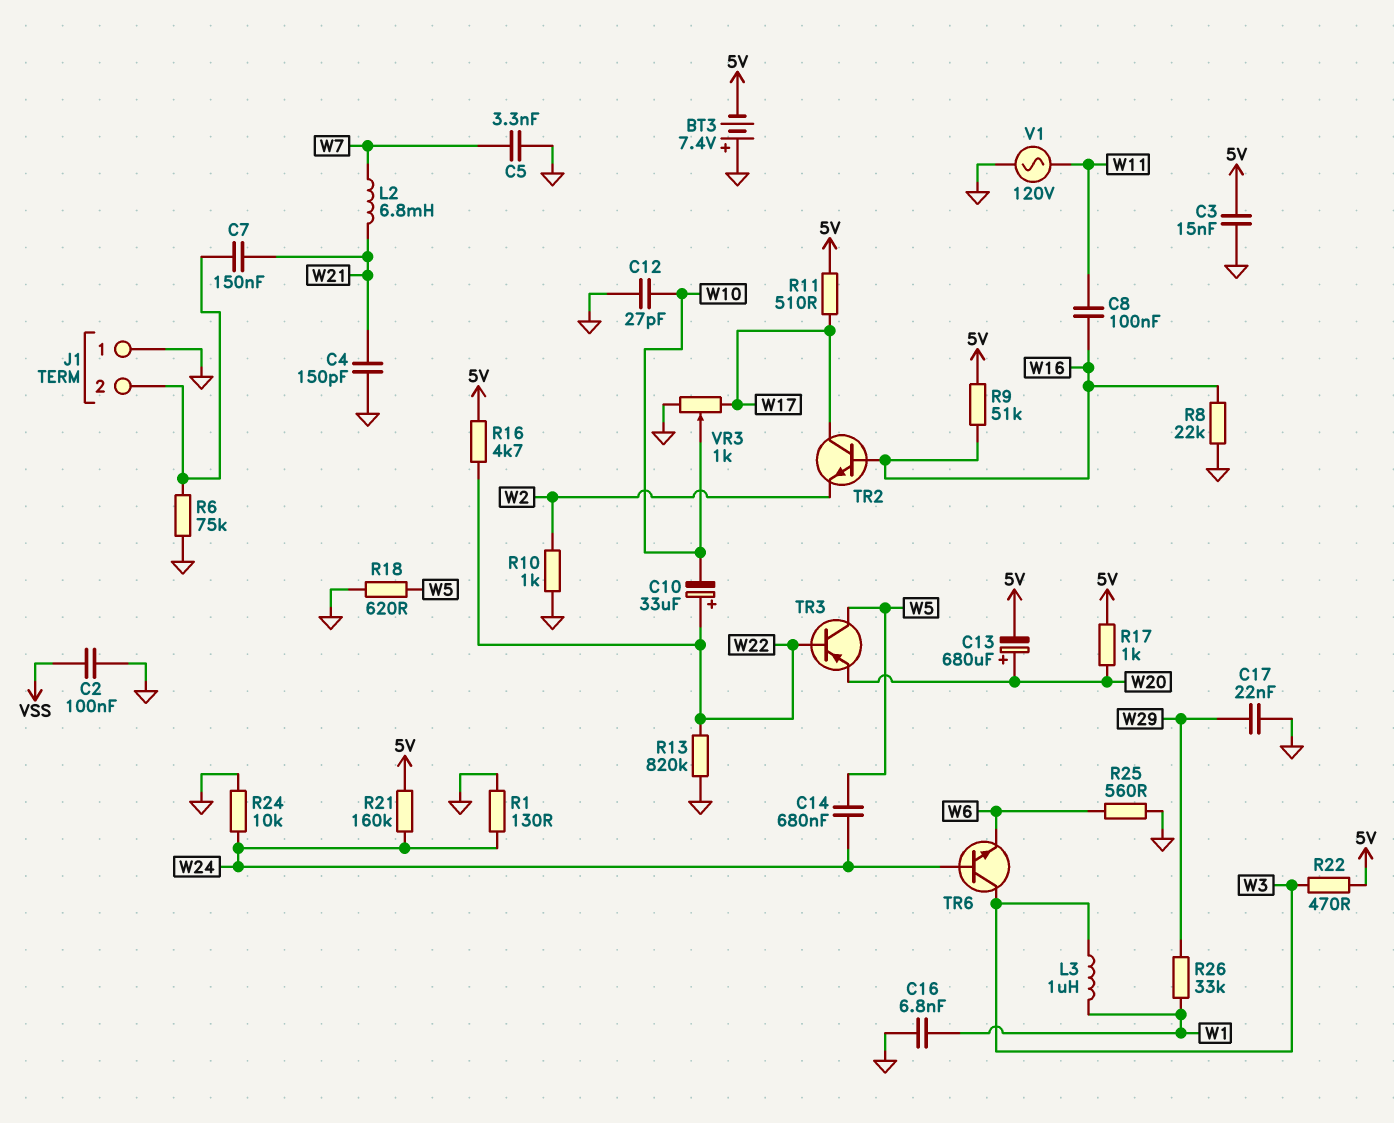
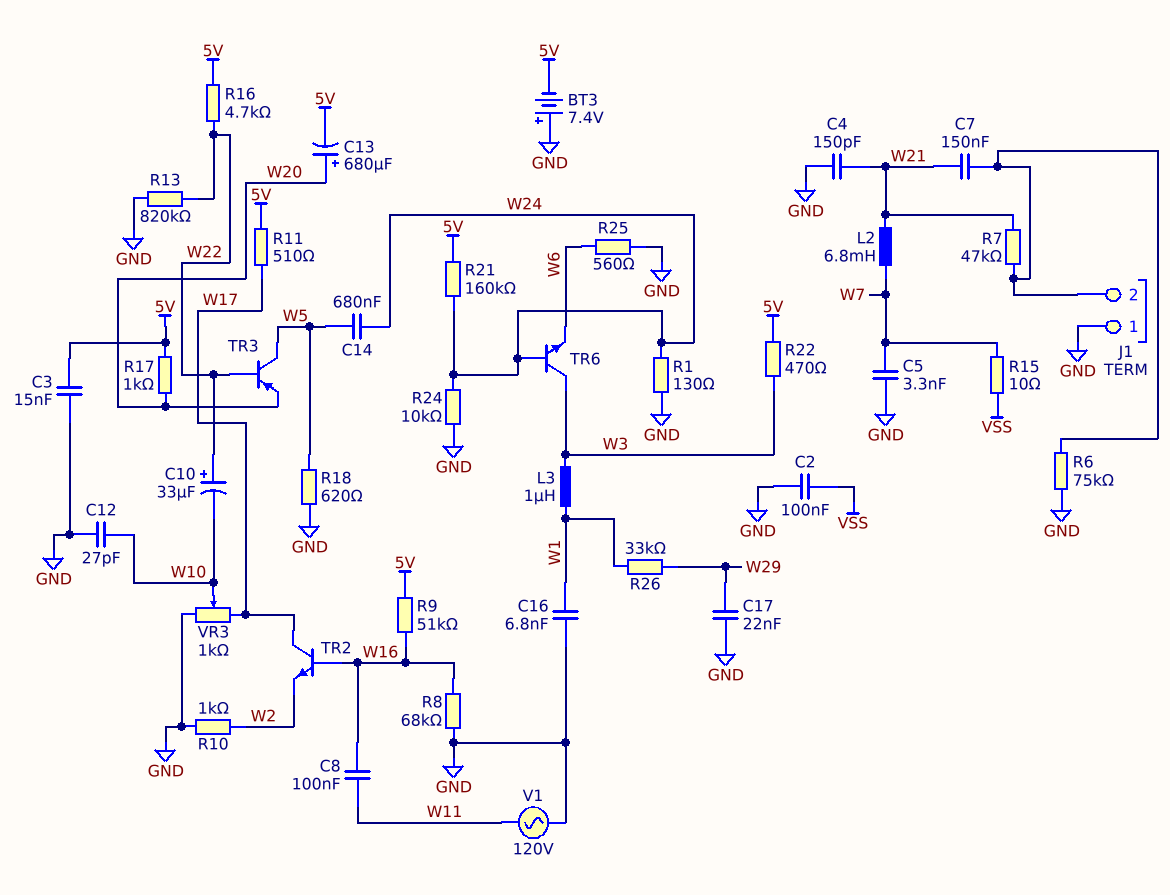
R7: none -> 47k (J1/2, W21)
R8: 22k (GND, W16) -> 68k (GND, W16)
R15: none -> 10 (VSS, W7)

